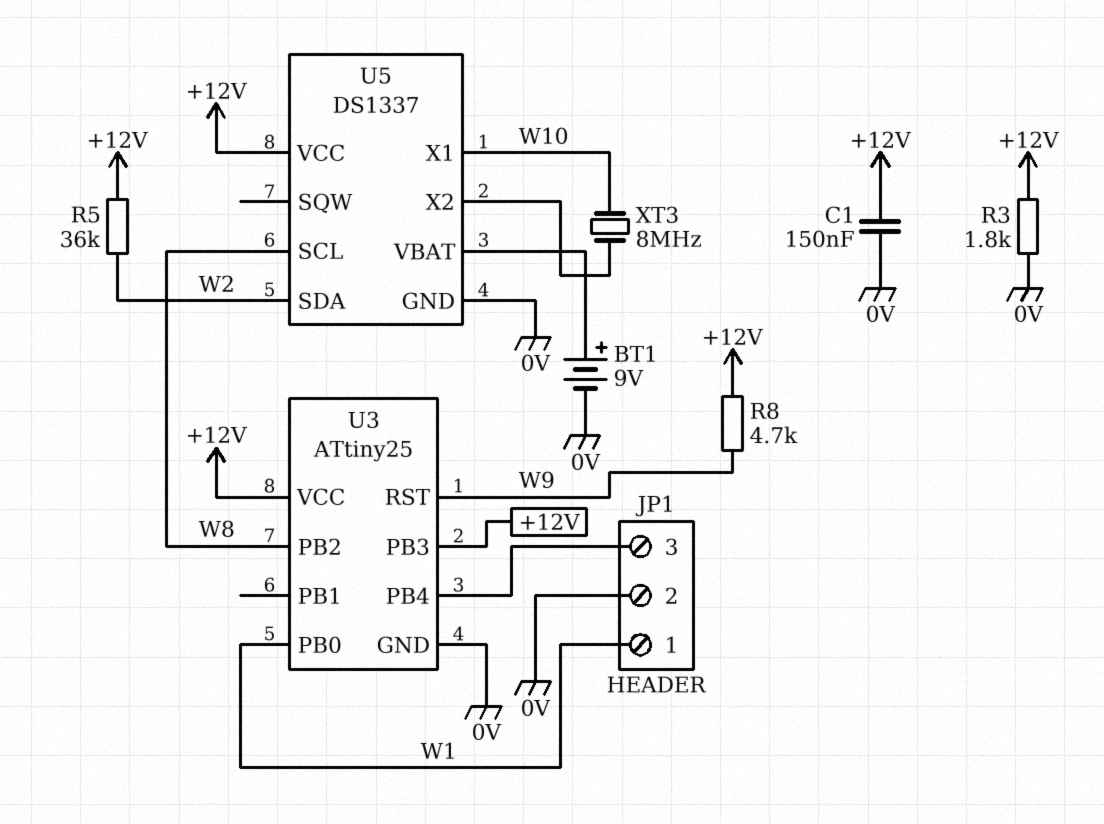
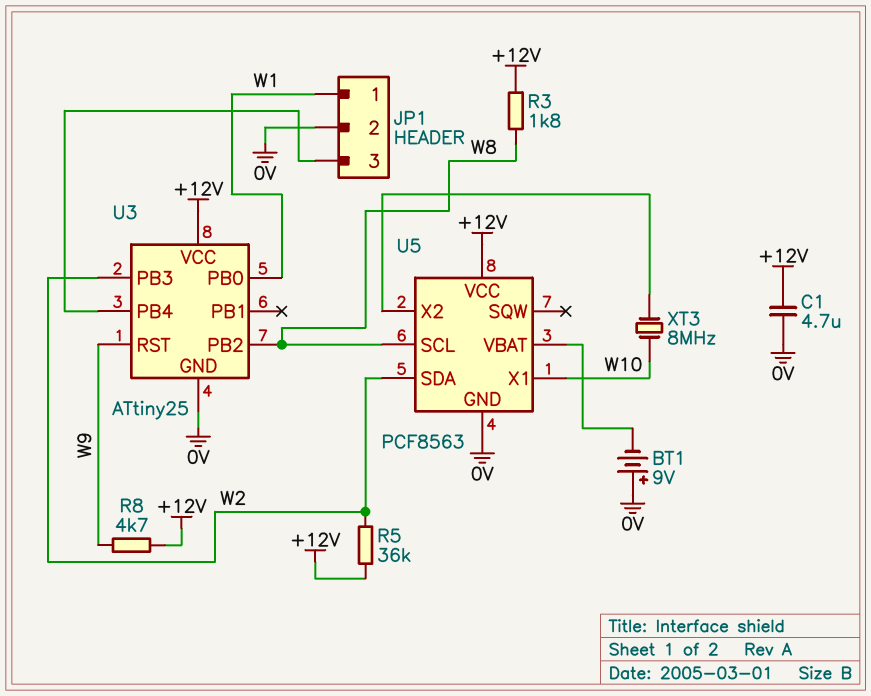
BT1: 9V (plus U5/VBAT, minus 0V) -> 9V (plus 0V, minus U5/VBAT)
C1: 150nF (+12V, 0V) -> 4.7uF (+12V, 0V)
R3: 1.8k (+12V, 0V) -> 1.8k (+12V, W8)
U3 pin PB3: +12V -> W2
U5: DS1337 -> PCF8563

